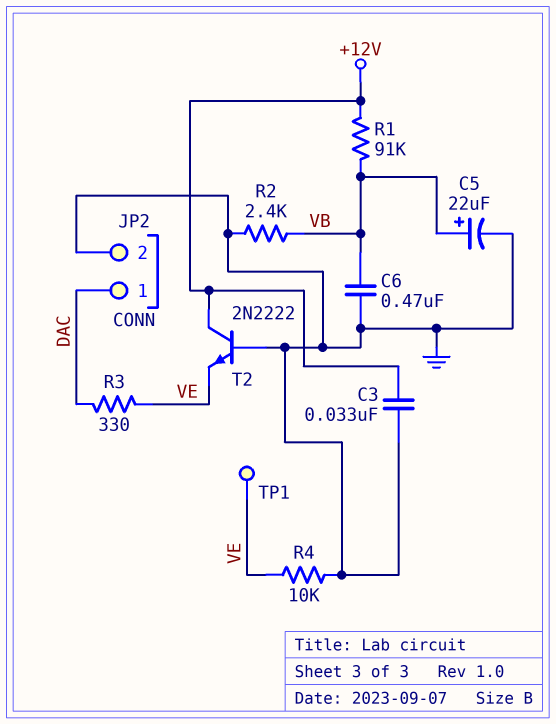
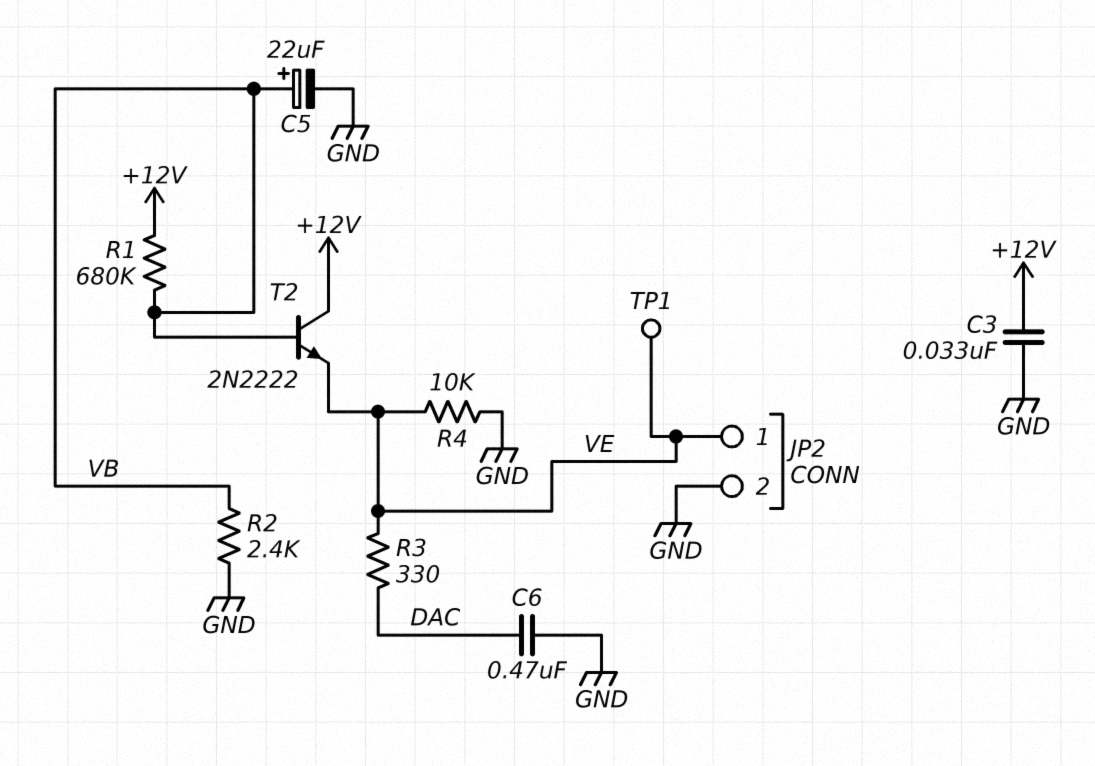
C6: 470nF (GND, VB) -> 470nF (DAC, GND)
JP2 pin 1: DAC -> VE
R1: 91k (+12V, VB) -> 680k (+12V, VB)
T2: NPN 2N2222 (B GND, C +12V, E VE) -> NPN 2N2222 (B VB, C +12V, E VE)

